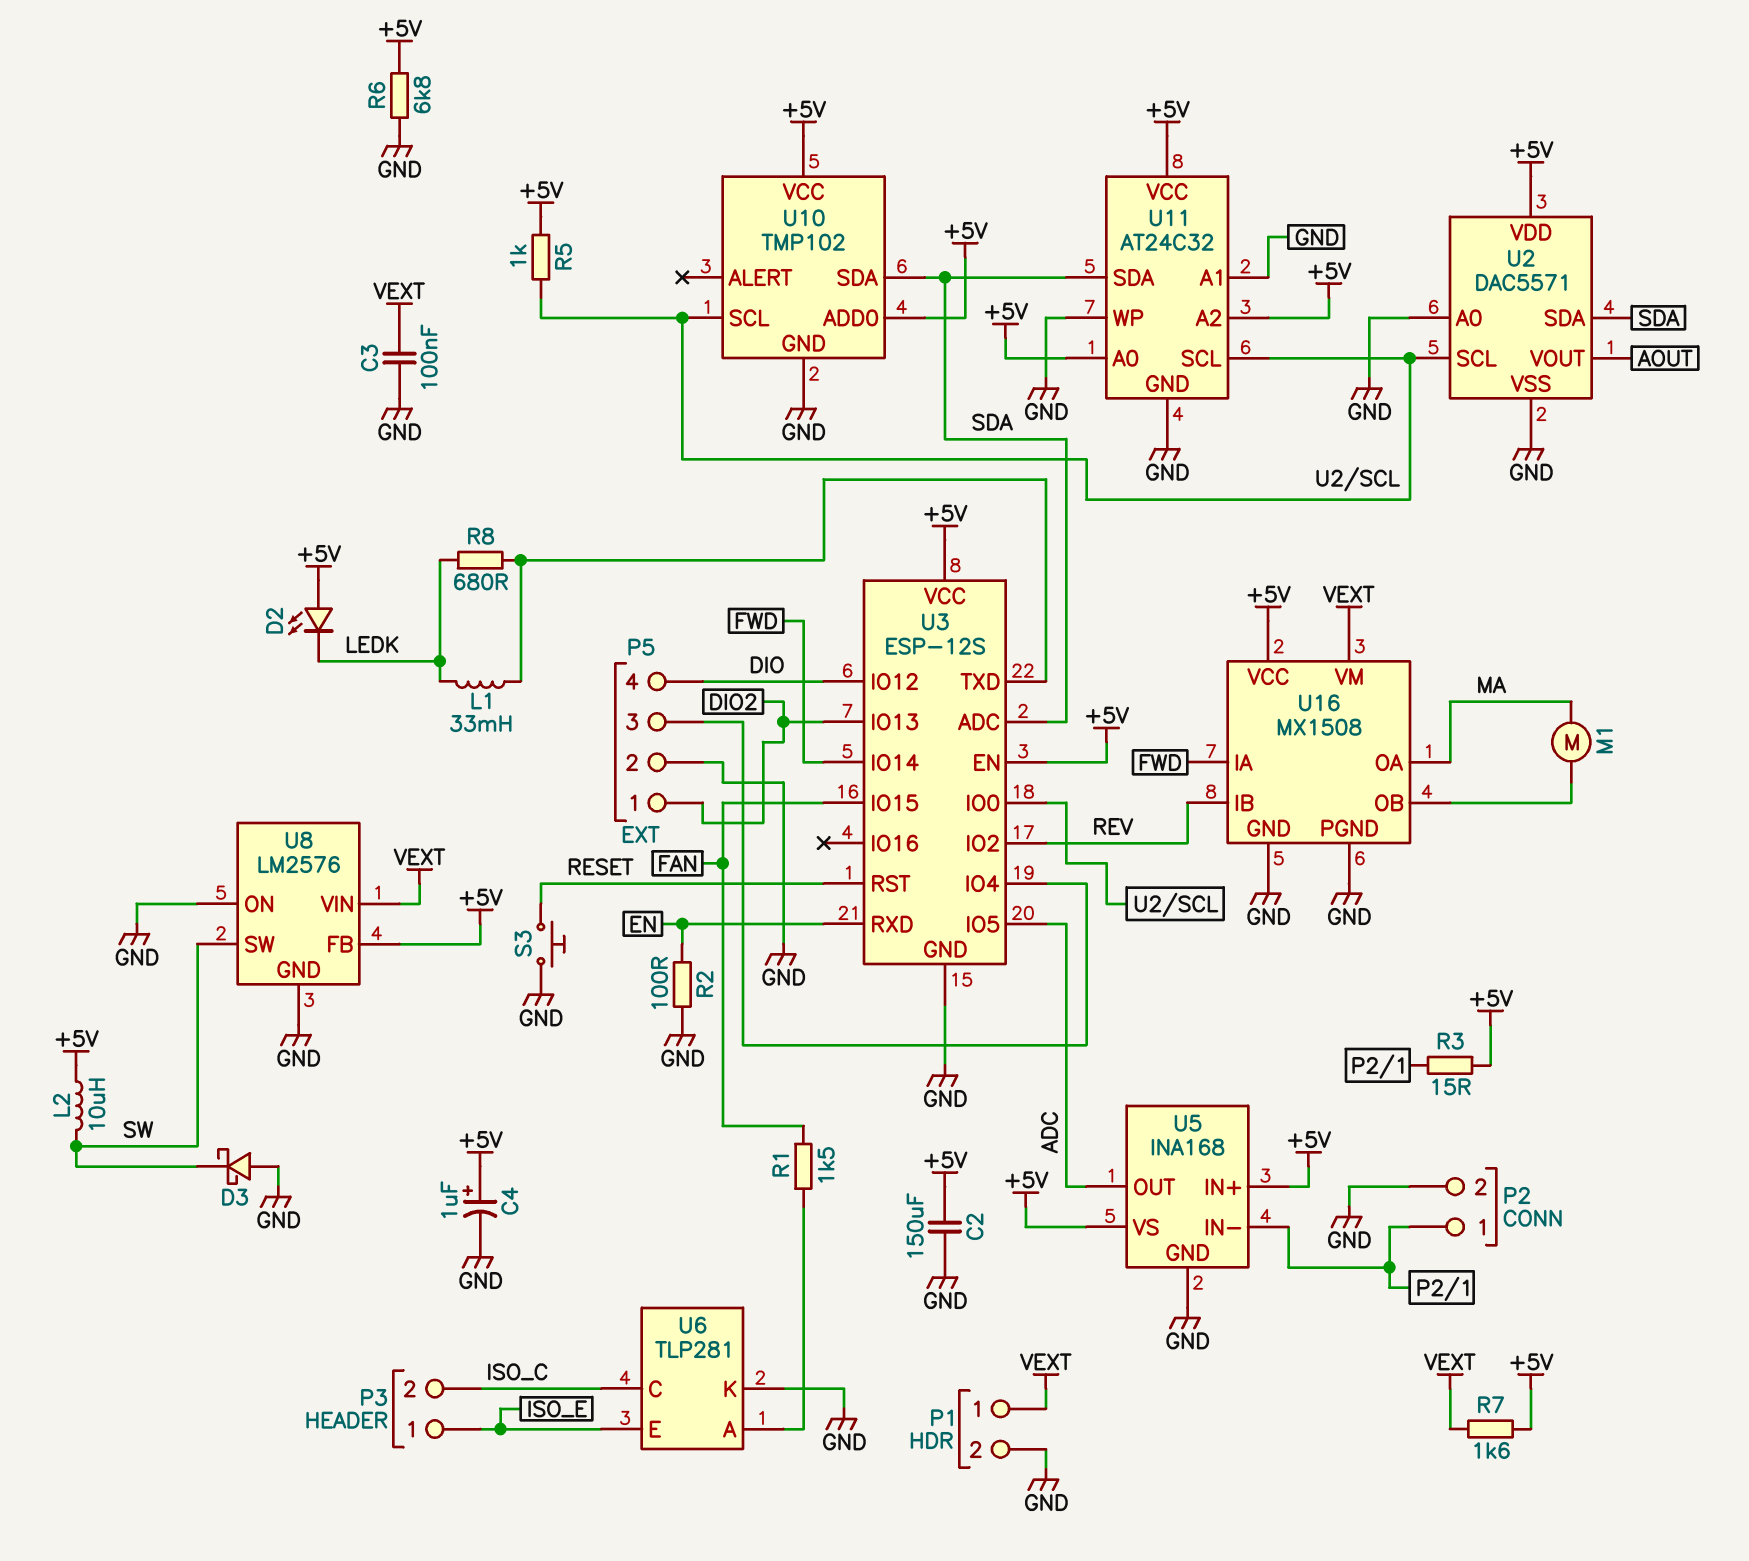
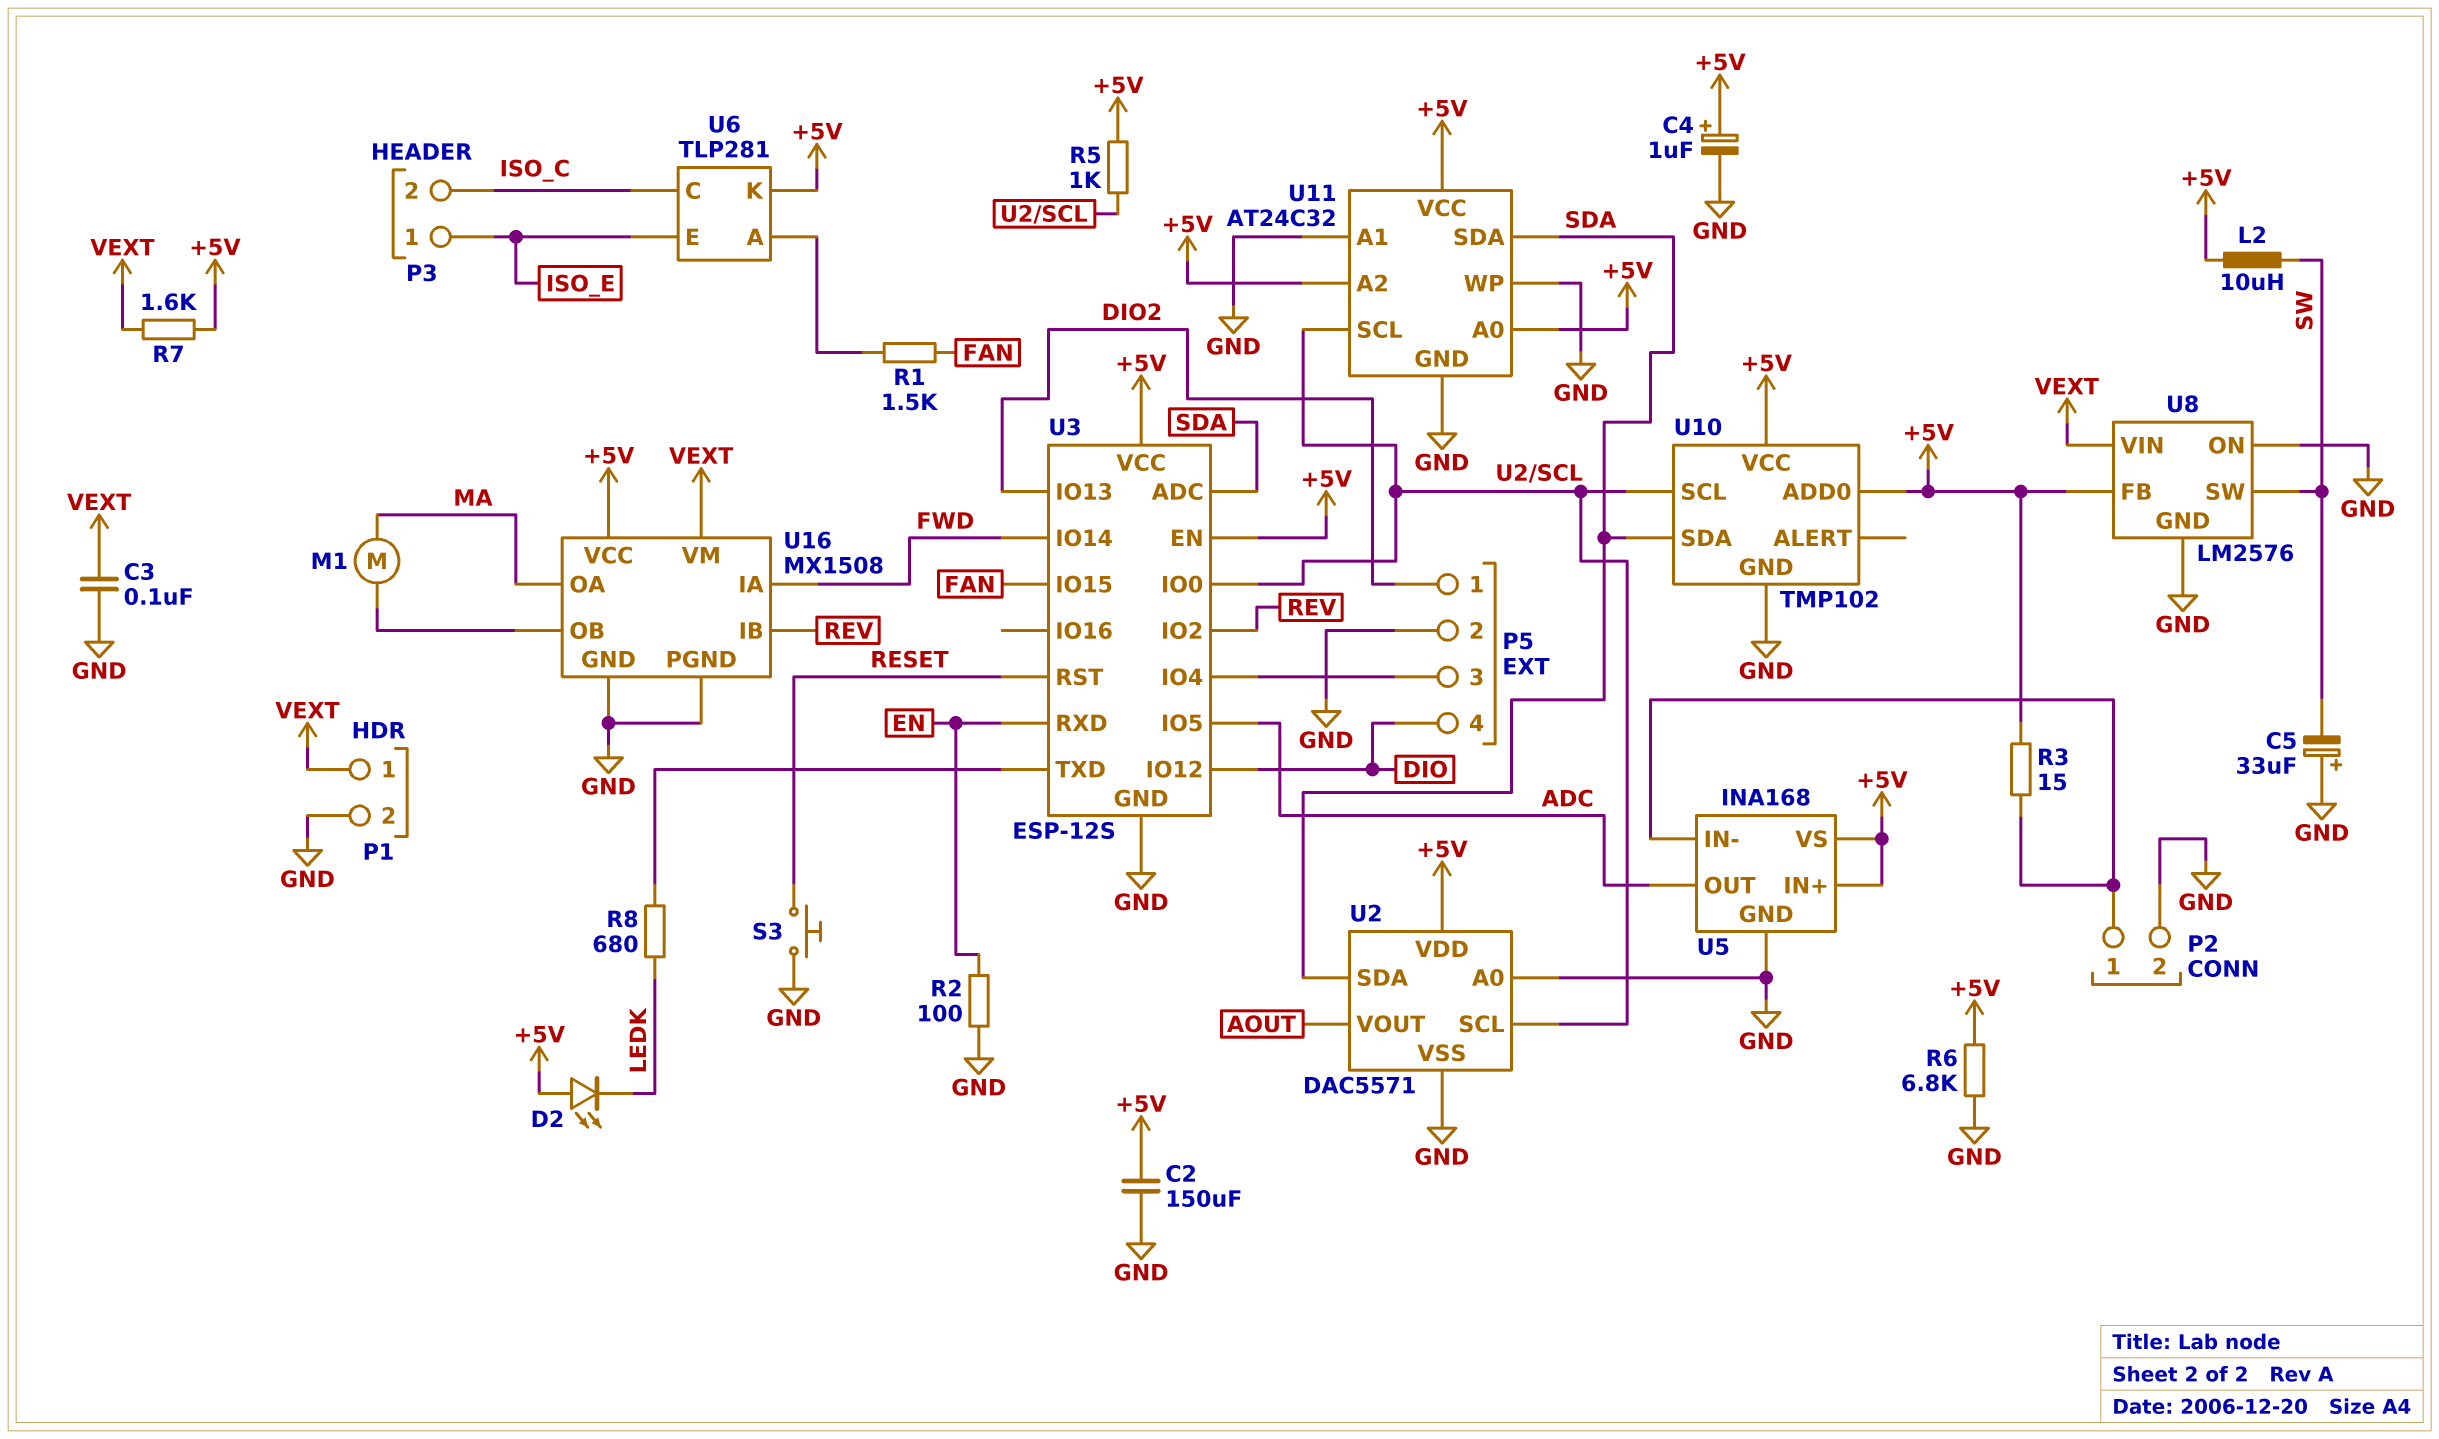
C5: none -> 33uF (plus GND, minus SW)
D3: schottky (A GND, K SW) -> none
L1: 33mH (LEDK, U3/TXD) -> none
U6 pin K: GND -> +5V

